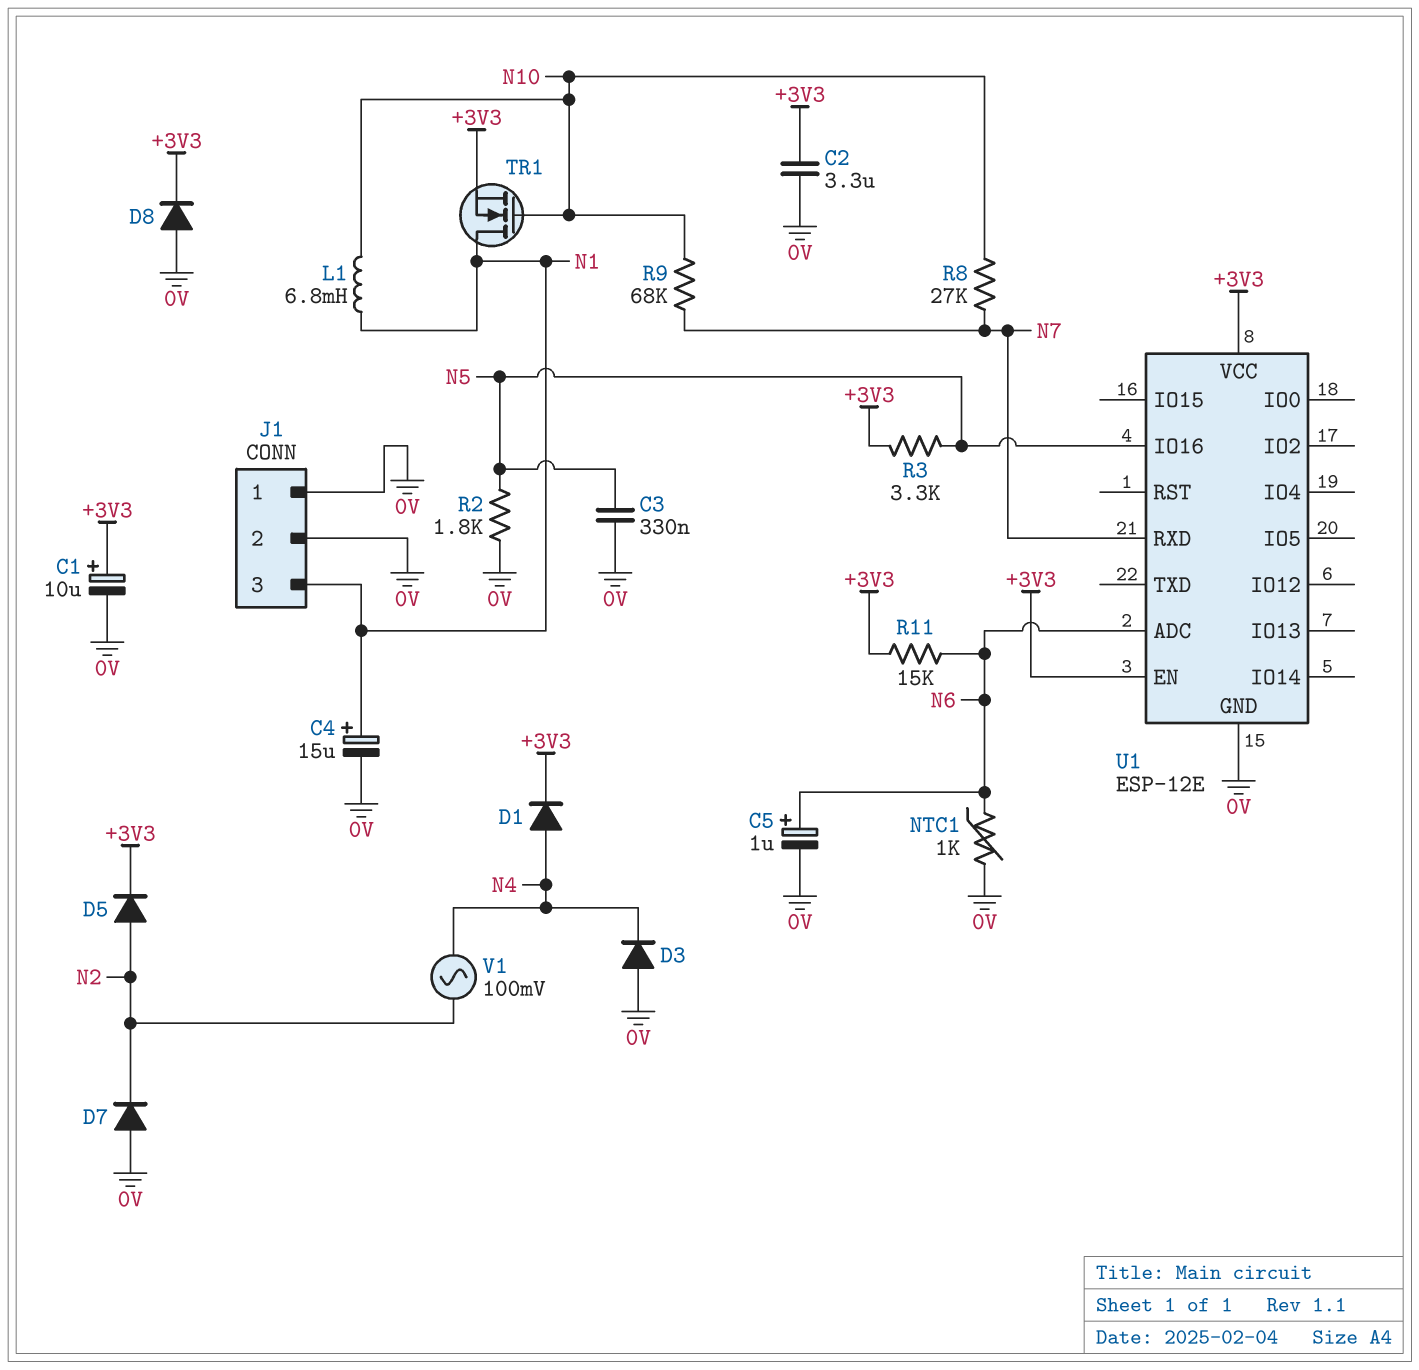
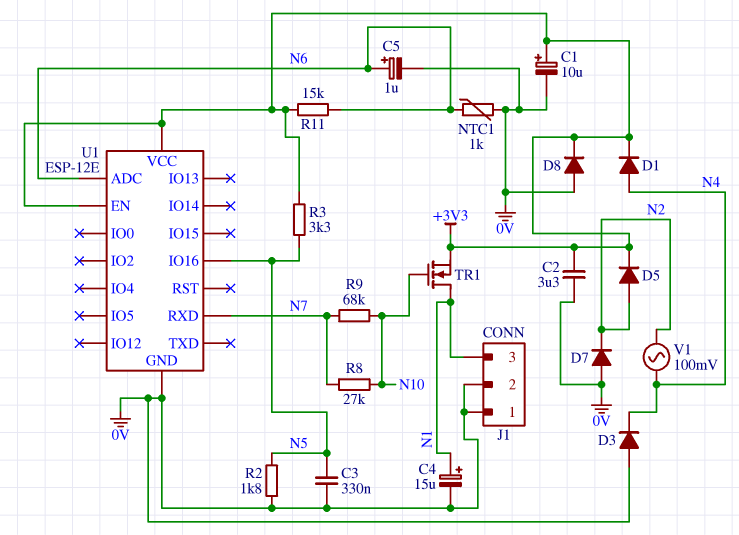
L1: 6.8mH (N1, N10) -> none

